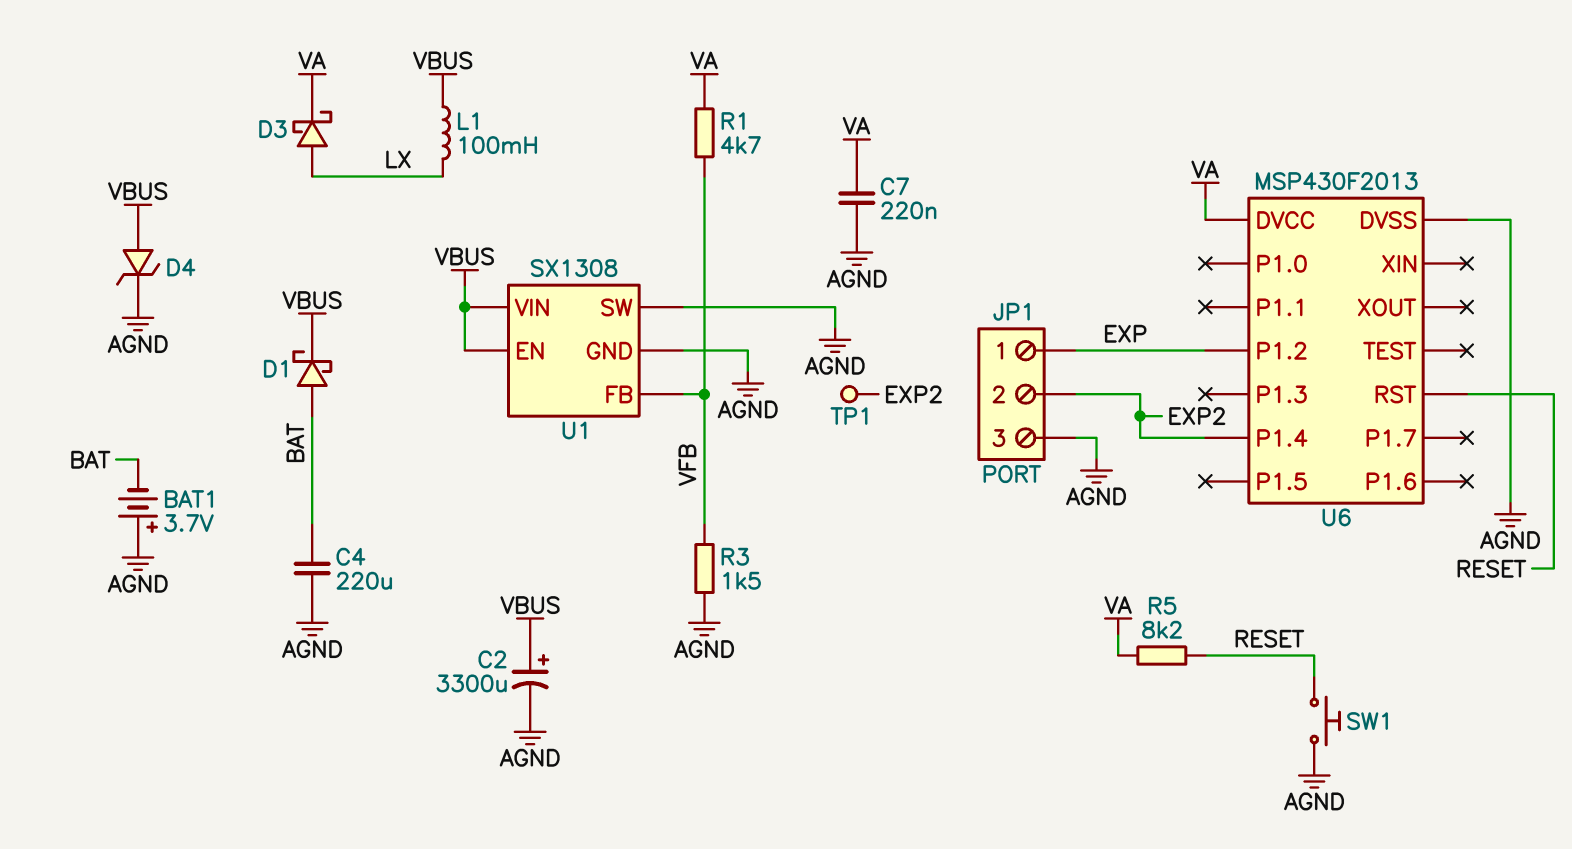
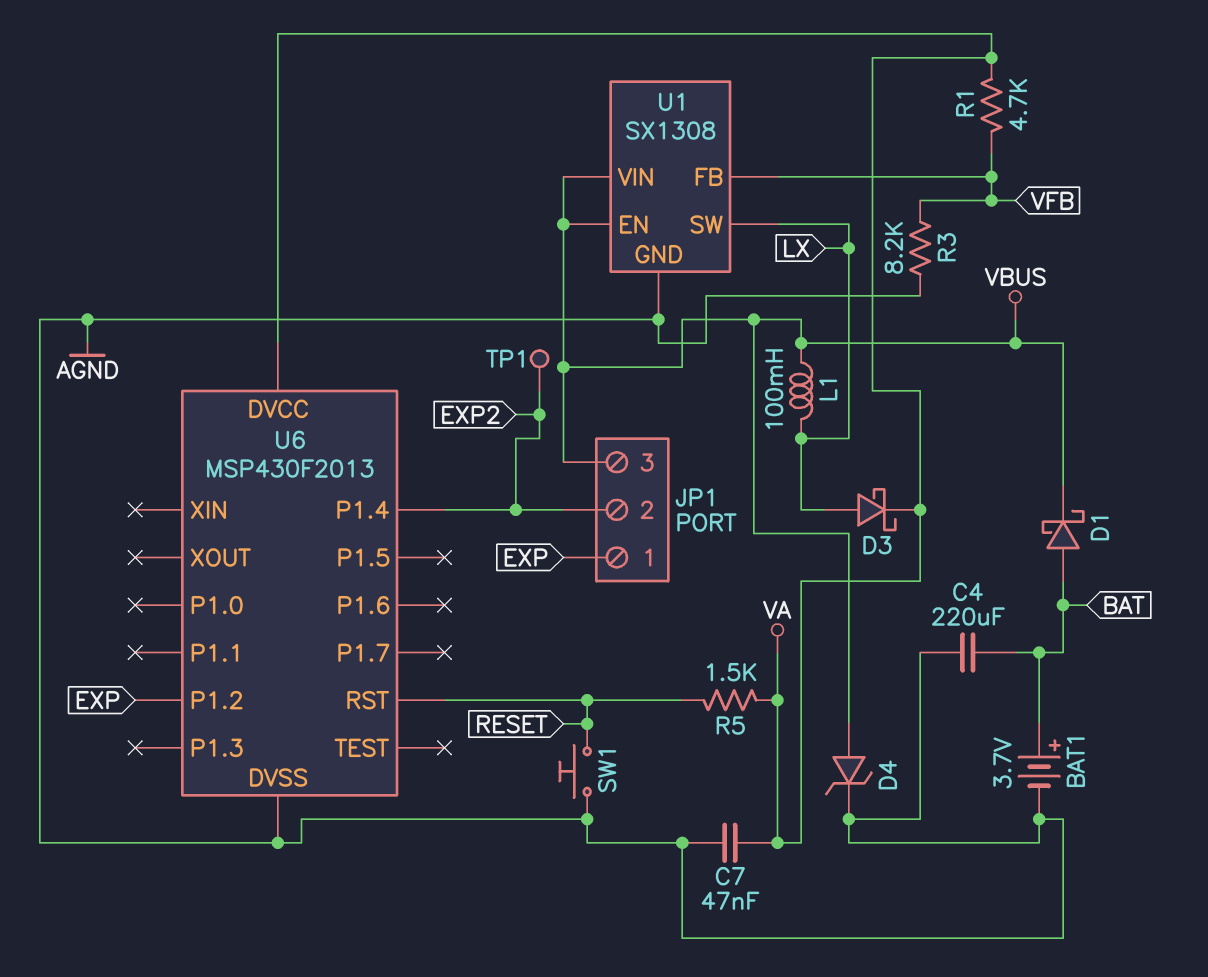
BAT1: 3.7V (plus AGND, minus BAT) -> 3.7V (plus BAT, minus AGND)
C2: 3300uF (plus VBUS, minus AGND) -> none
C7: 220nF (AGND, VA) -> 47nF (AGND, VA)
JP1 pin 3: AGND -> VBUS
R3: 1.5k (AGND, VFB) -> 8.2k (AGND, VFB)
R5: 8.2k (RESET, VA) -> 1.5k (RESET, VA)
U1 pin SW: AGND -> LX

